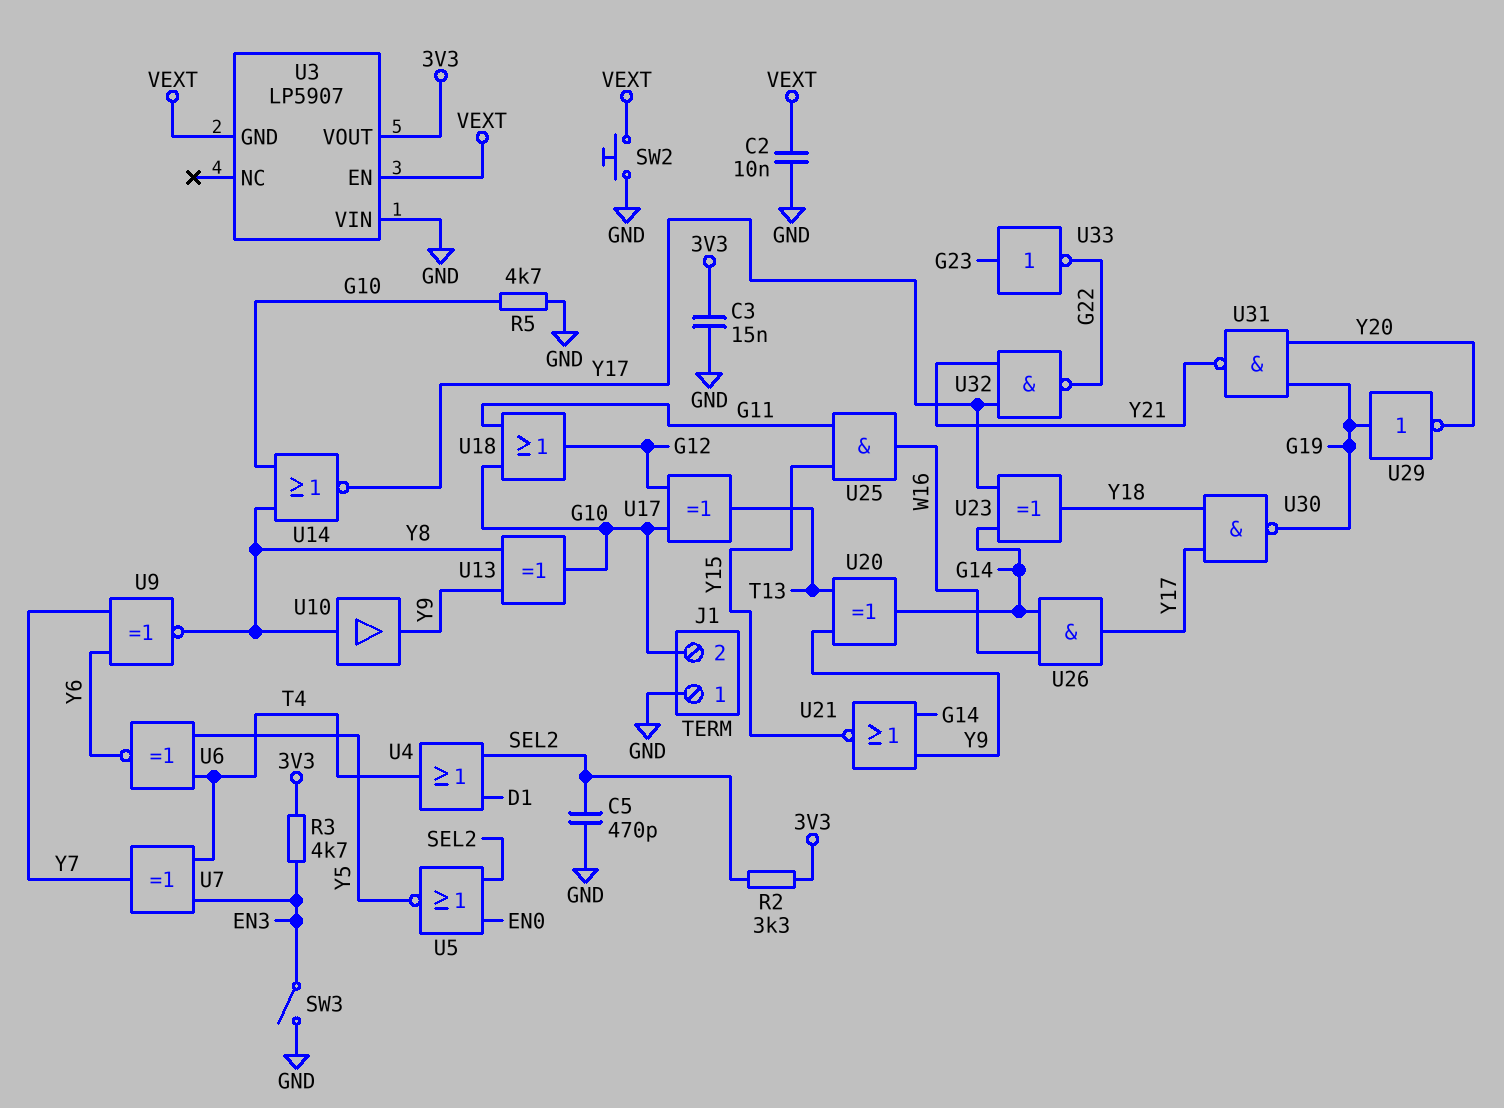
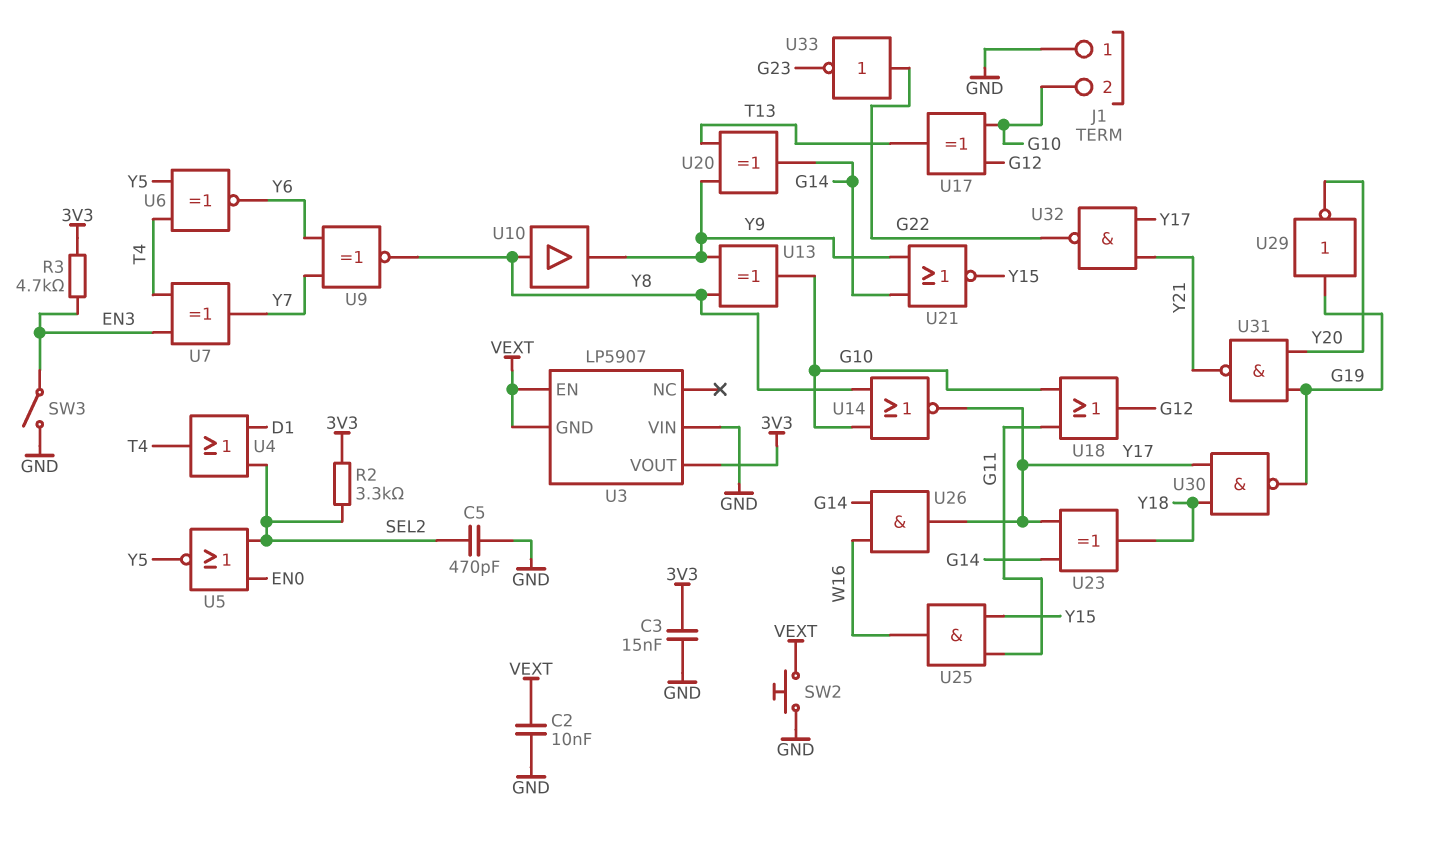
R5: 4.7k (G10, GND) -> none
U33: NOT (in G23, out G22) -> NOT (in G22, out G23)

